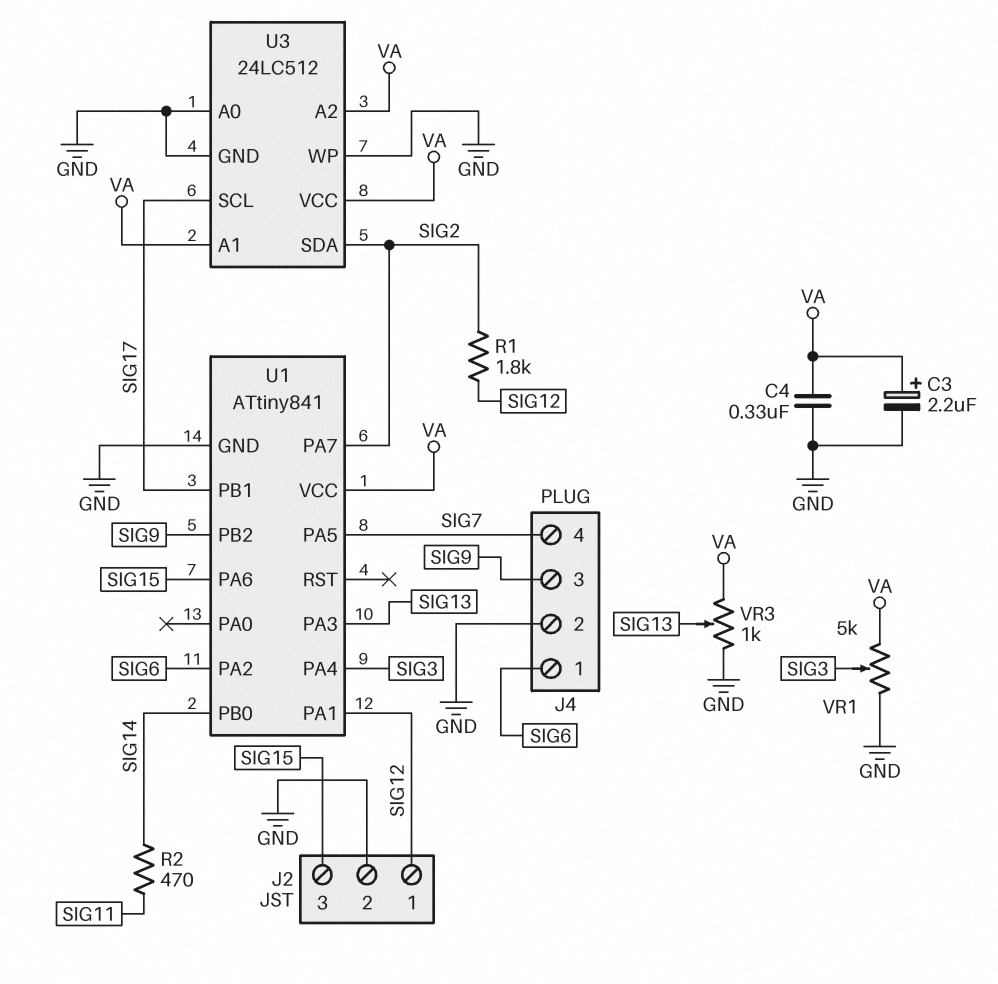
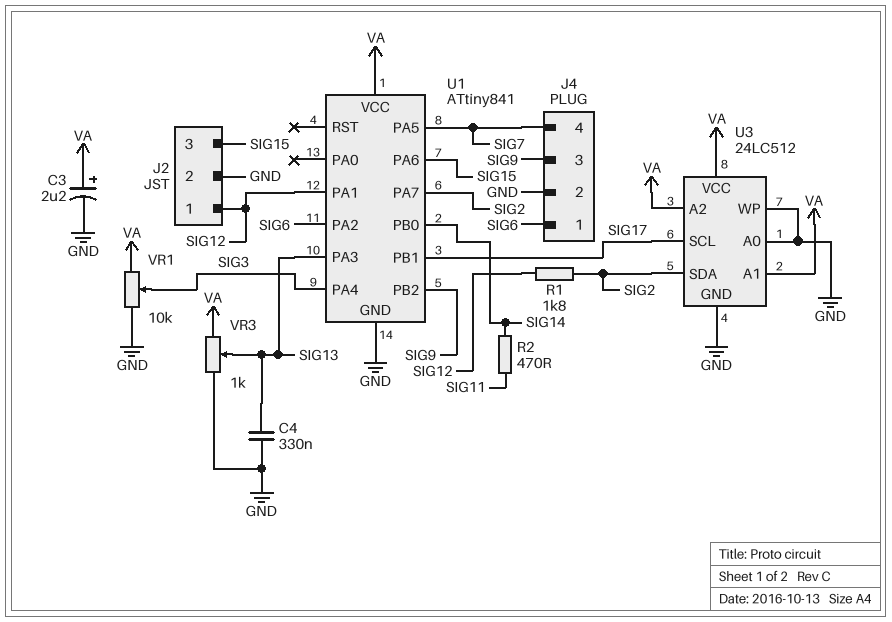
C4: 330nF (GND, VA) -> 330nF (GND, SIG13)
VR1: 5k (GND, VA, wiper SIG3) -> 10k (GND, VA, wiper SIG3)

